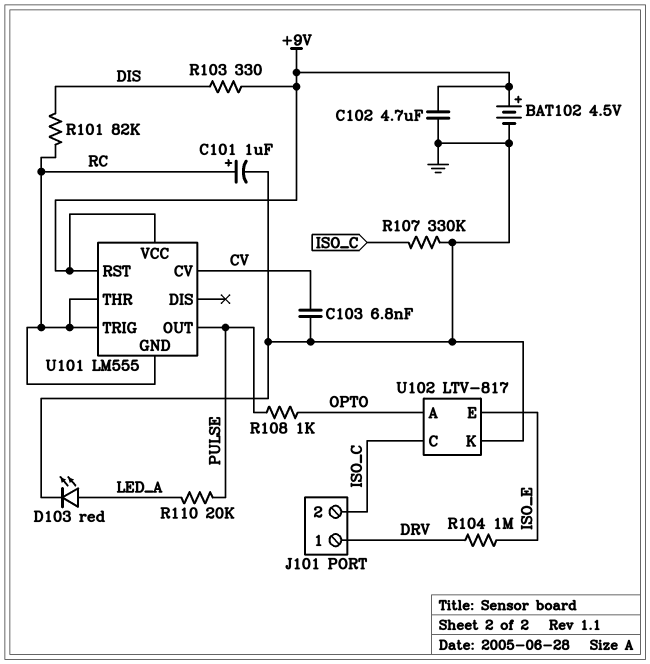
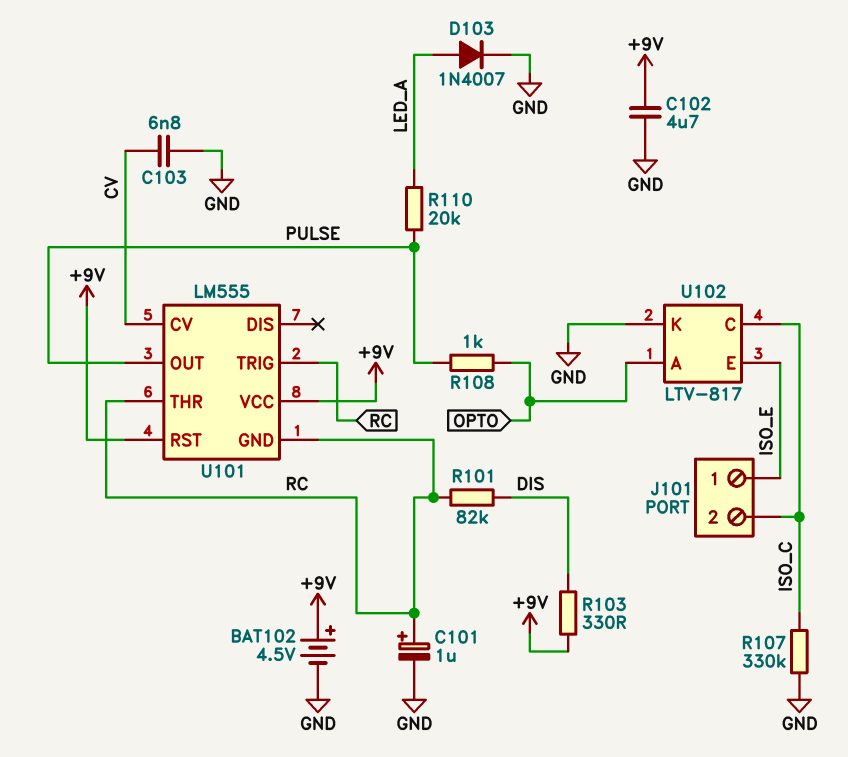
D103: LED red (A LED_A, K GND) -> diode 1N4007 (A LED_A, K GND)
J101 pin 1: DRV -> ISO_E
R104: 1M (DRV, ISO_E) -> none

